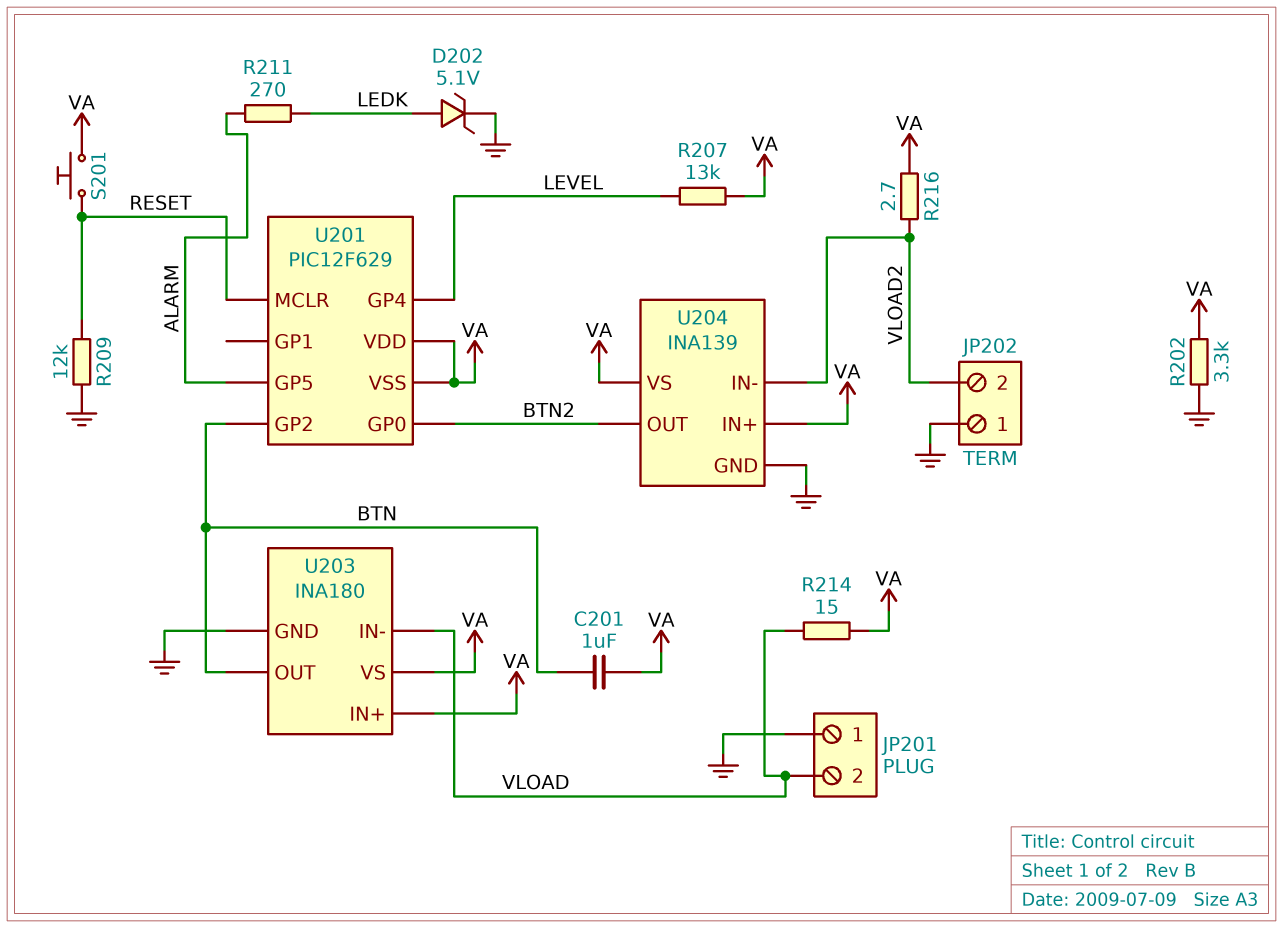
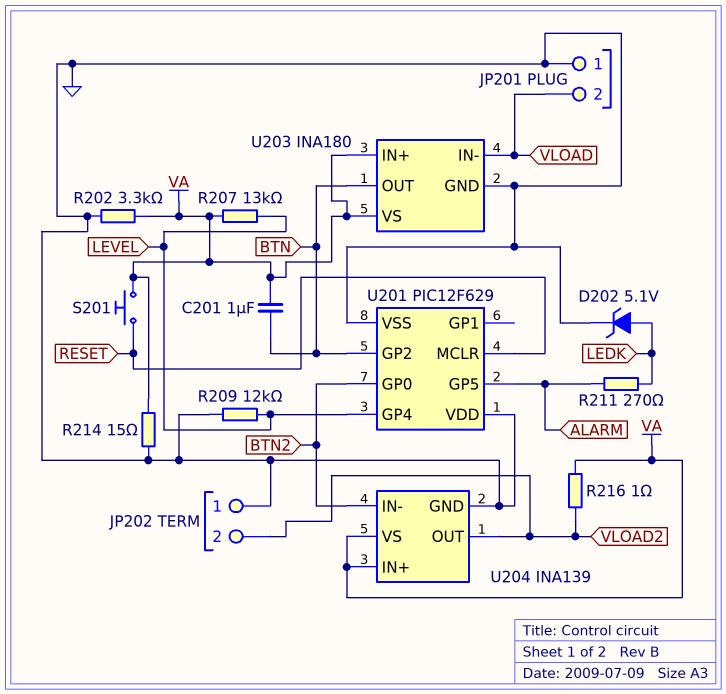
R209: 12k (GND, RESET) -> 12k (GND, LEVEL)
R214: 15 (VA, VLOAD) -> 15 (GND, VA)
R216: 2.7 (VA, VLOAD2) -> 1 (VA, VLOAD2)
U201 pin VDD: VA -> GND
U201 pin VSS: VA -> GND
U204 pin IN-: VLOAD2 -> BTN2
U204 pin OUT: BTN2 -> VLOAD2

